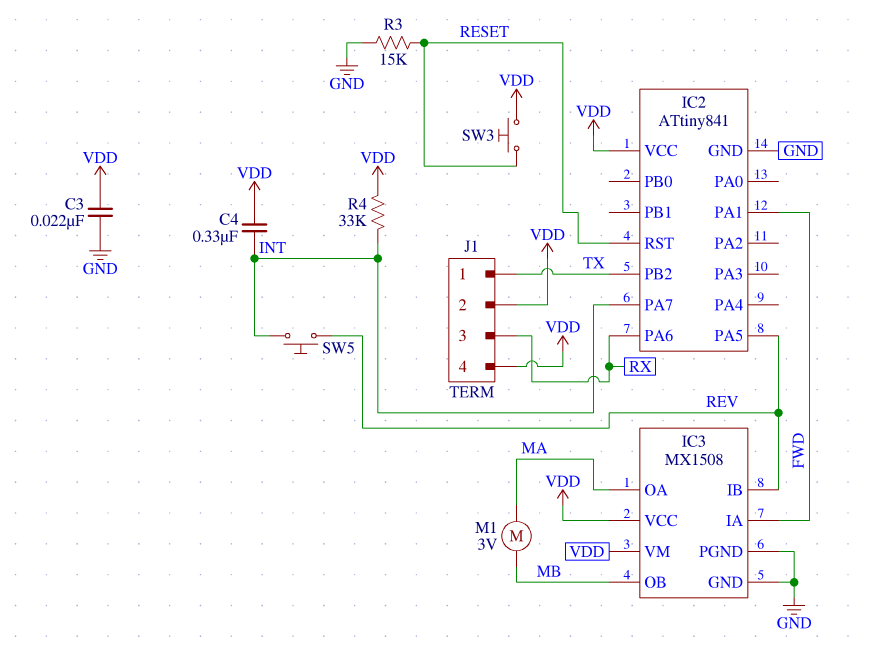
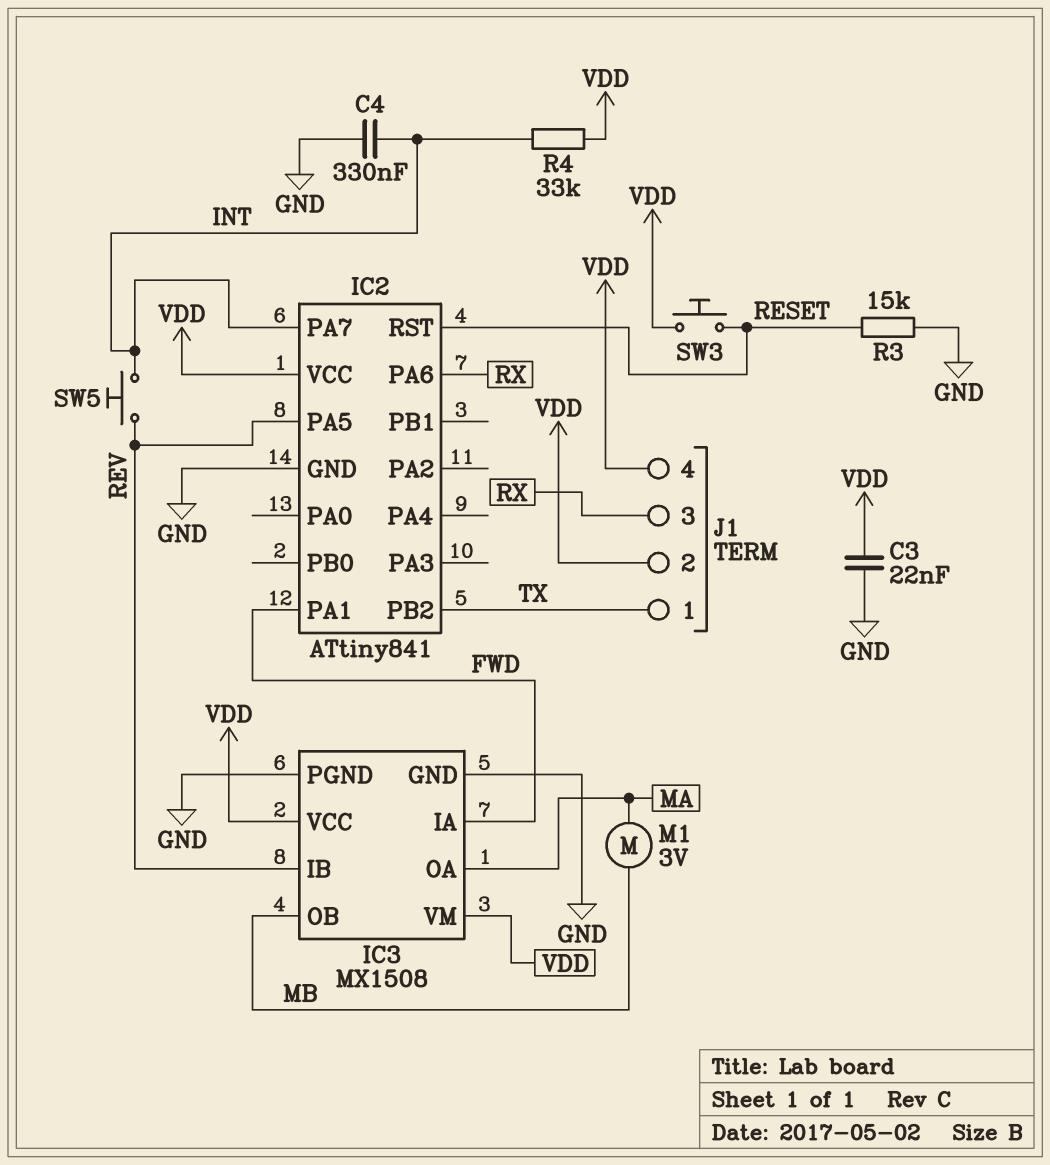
C4: 330nF (INT, VDD) -> 330nF (GND, INT)

